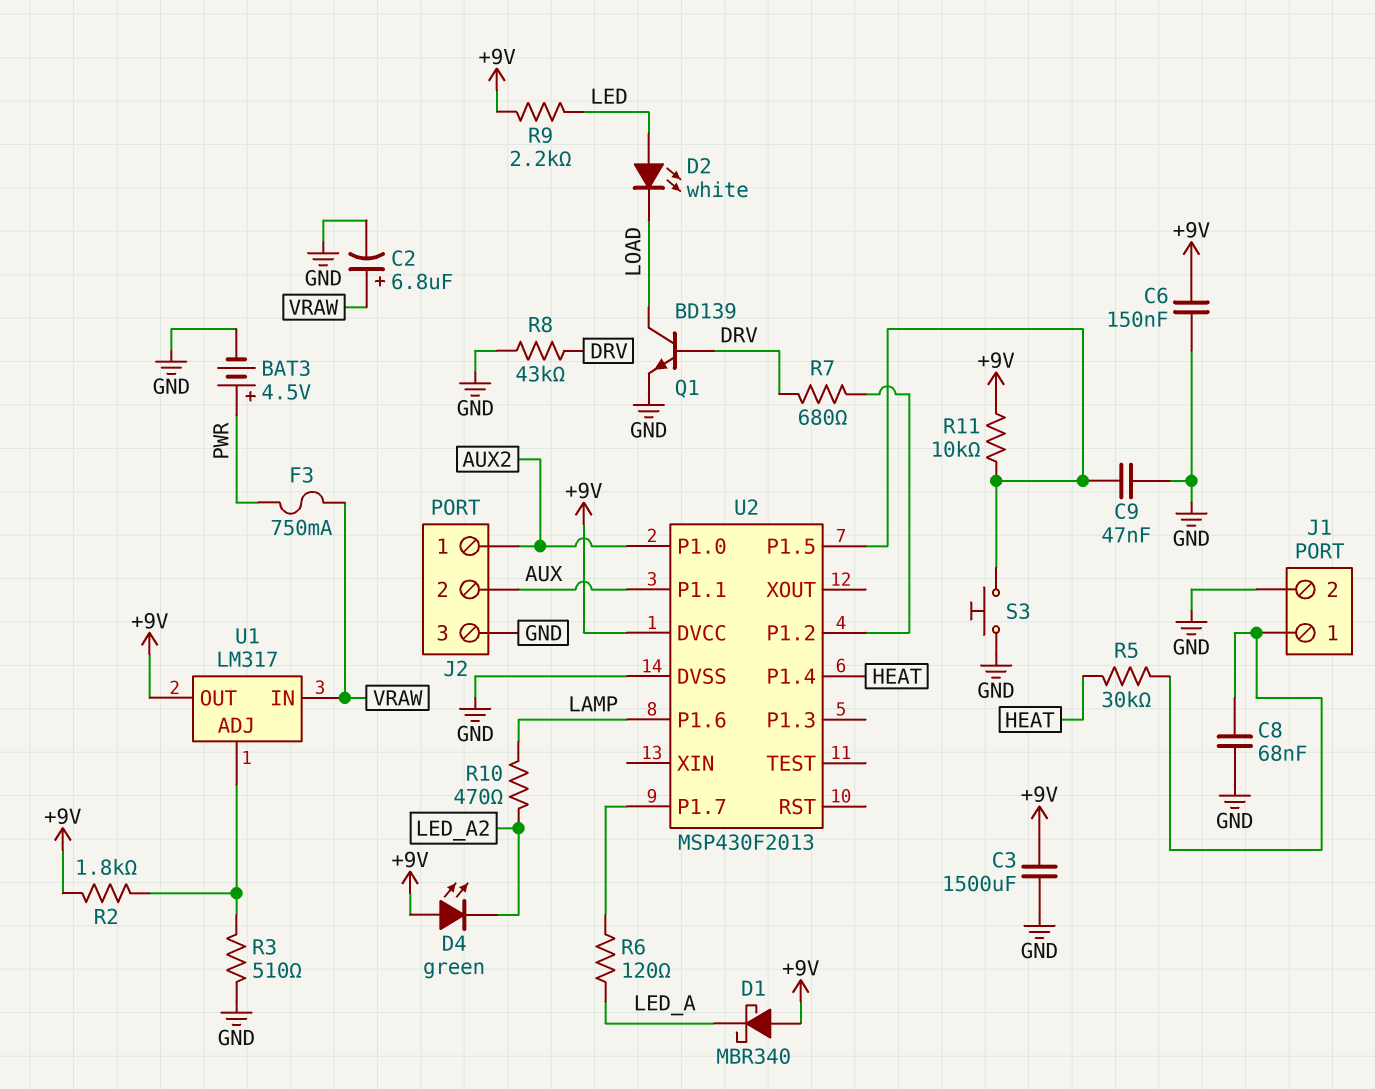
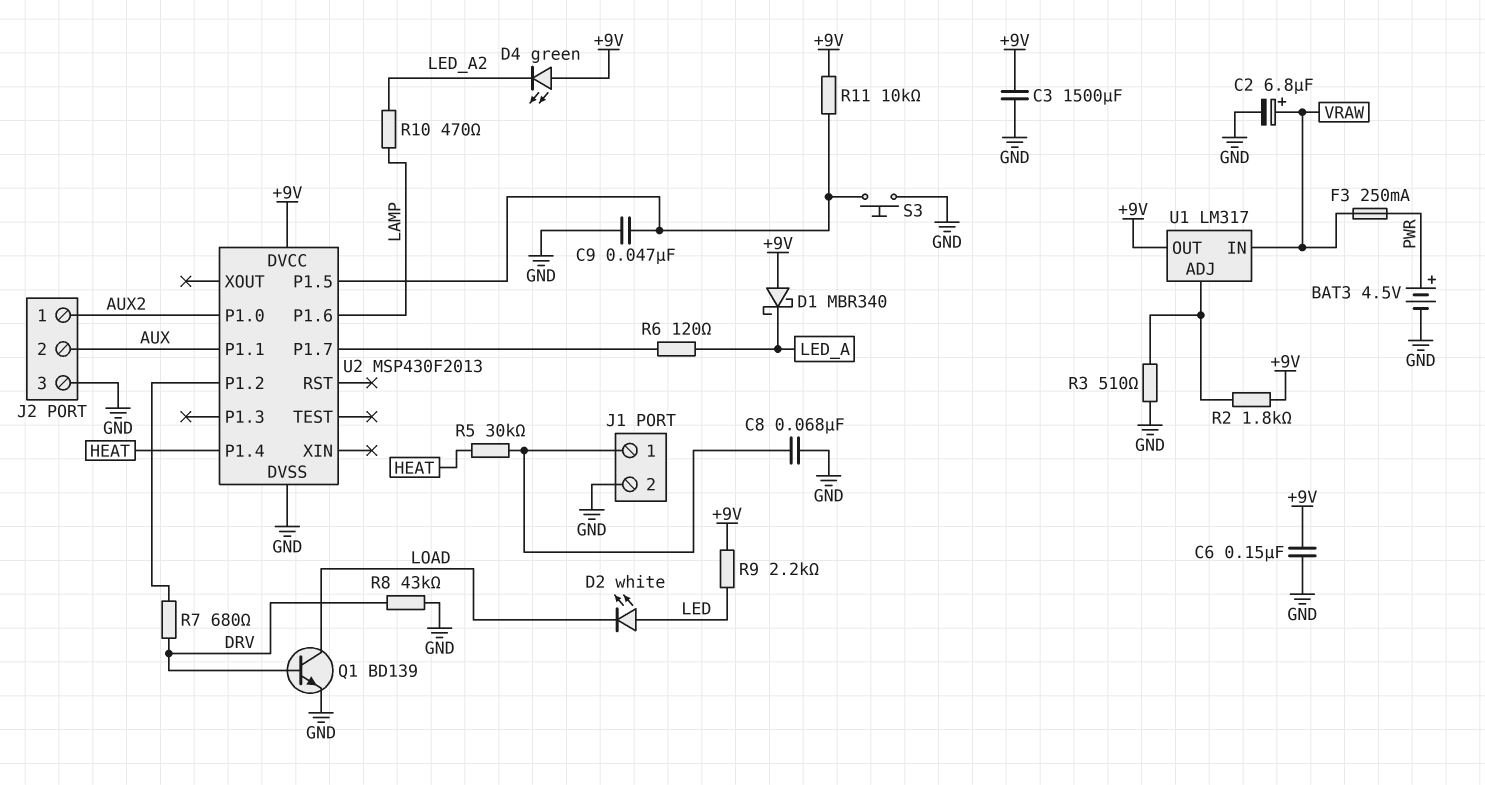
F3: 750mA (PWR, VRAW) -> 250mA (PWR, VRAW)

